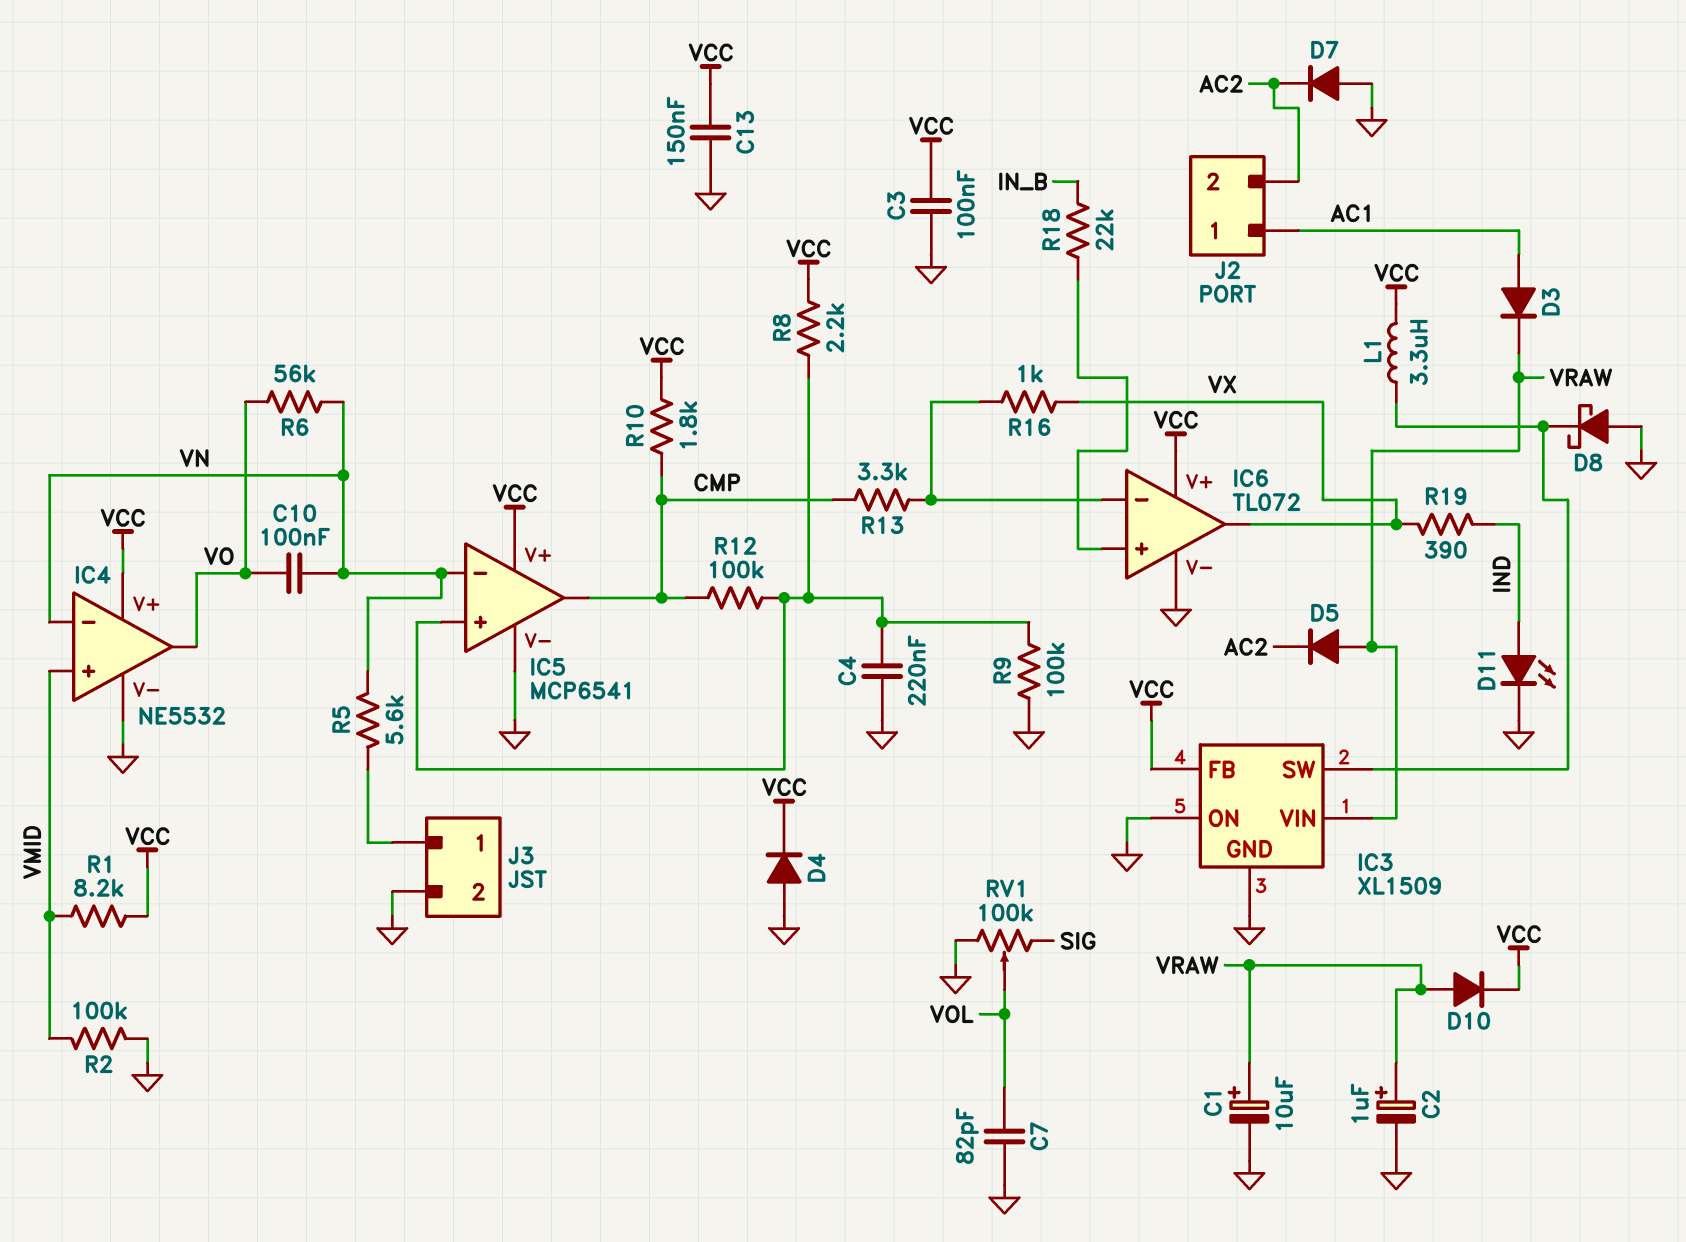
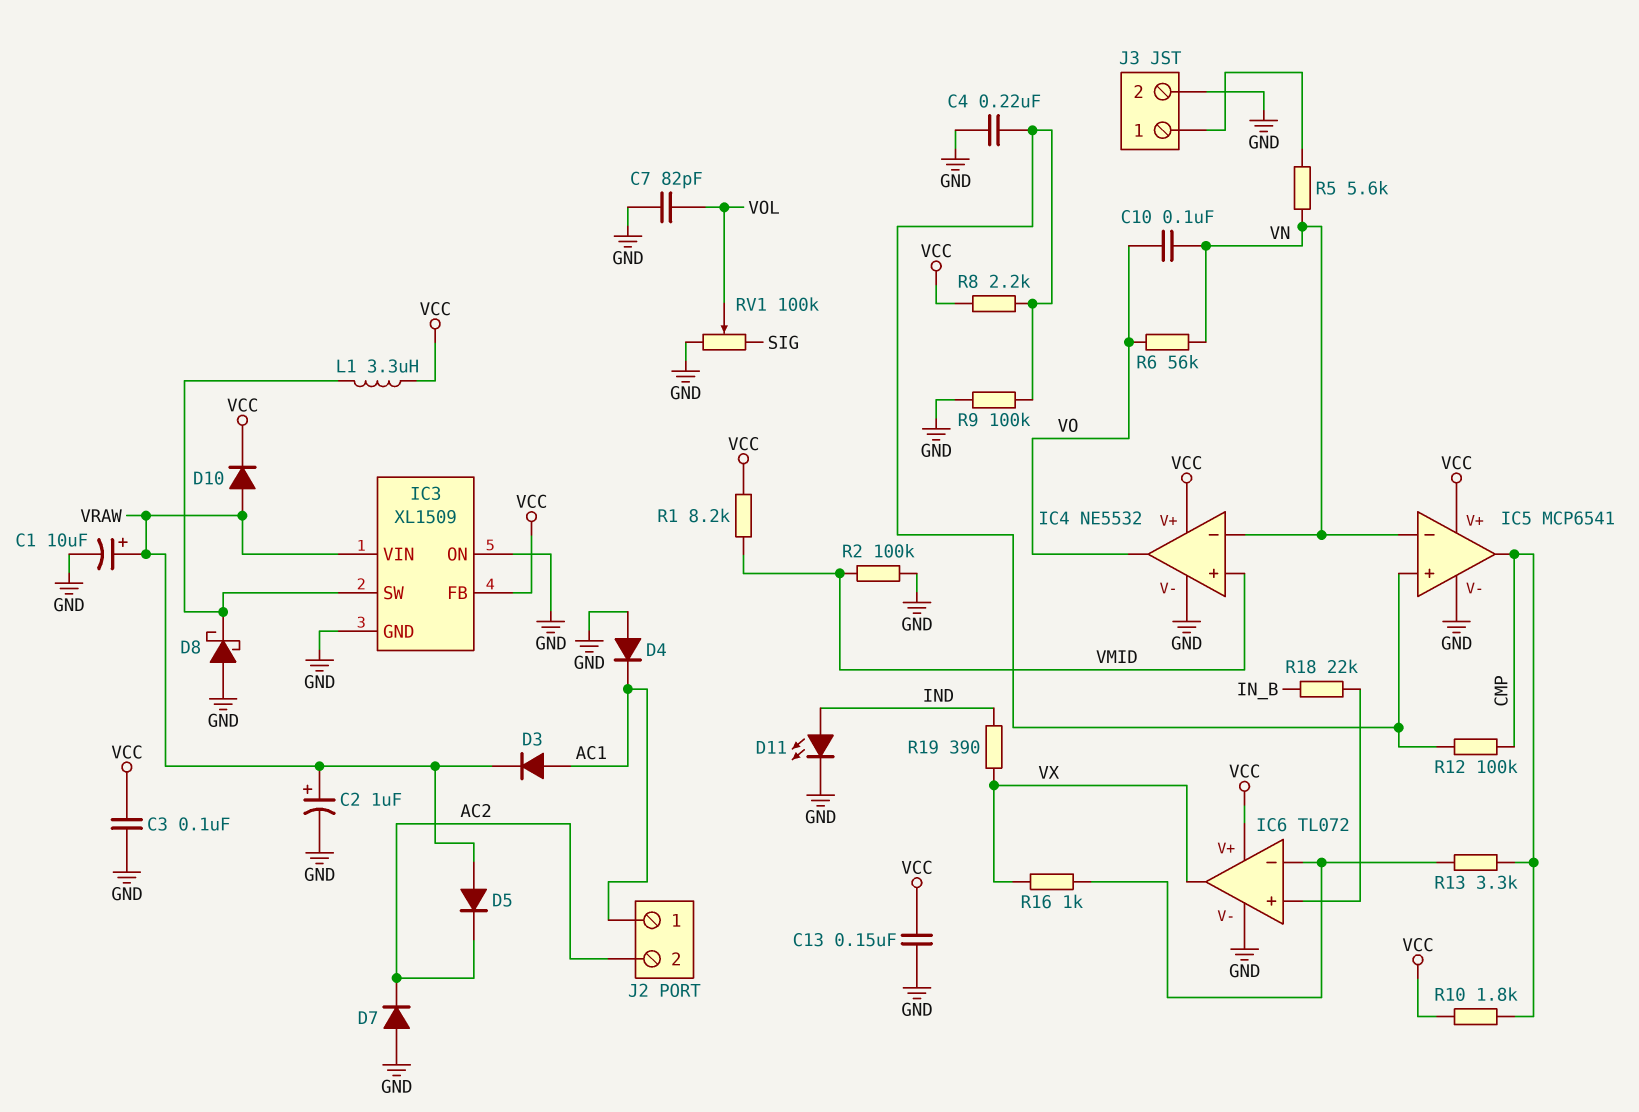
D4: diode (A GND, K VCC) -> diode (A GND, K AC1)

